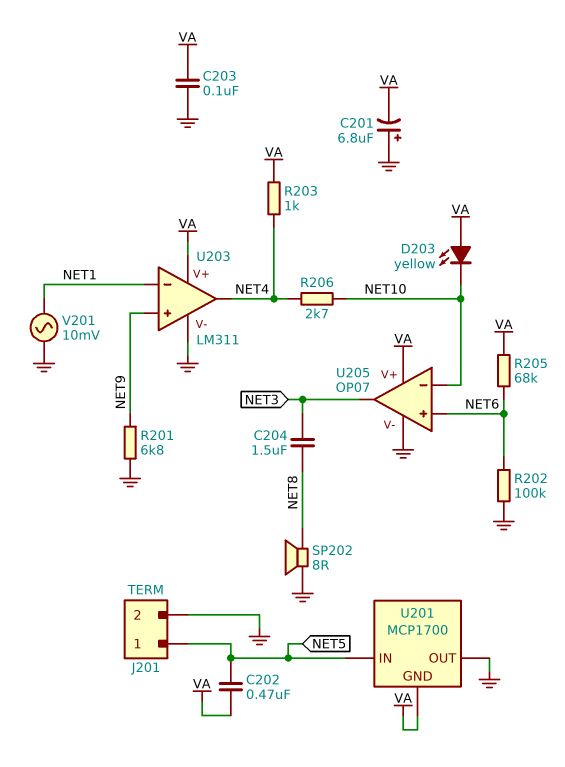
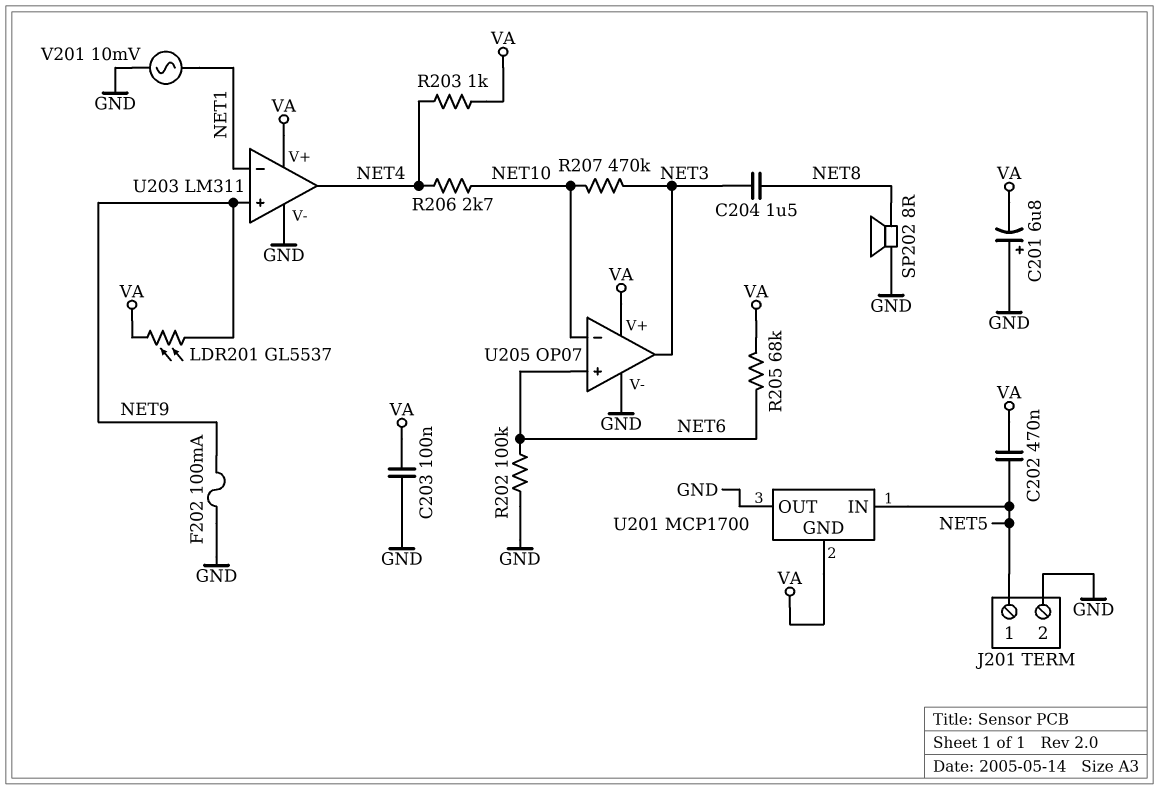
D203: LED yellow (A VA, K NET10) -> none
F202: none -> 100mA (GND, NET9)
LDR201: none -> GL5537 (NET9, VA)
R201: 6.8k (GND, NET9) -> none
R207: none -> 470k (NET3, NET10)

